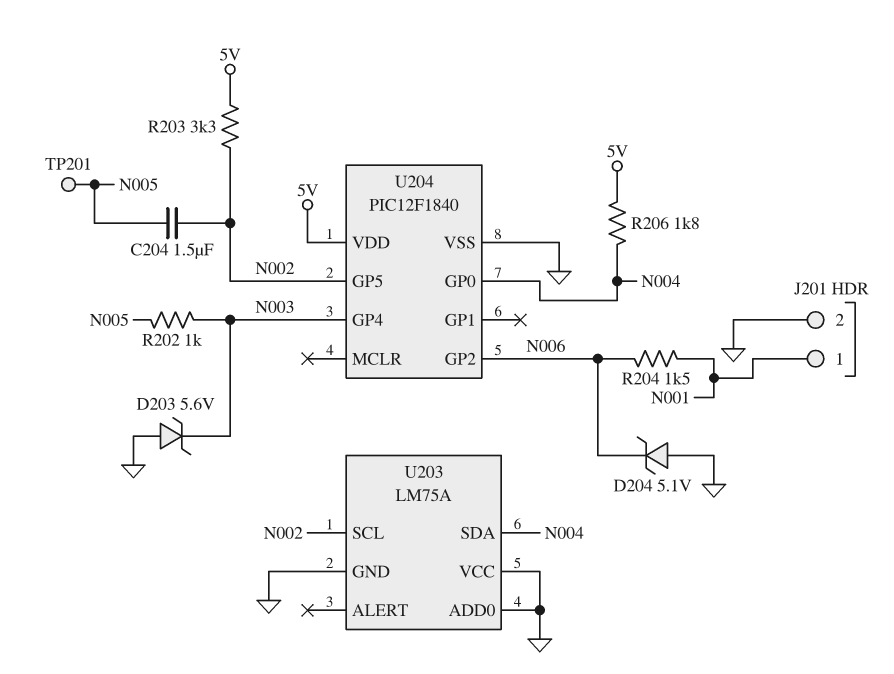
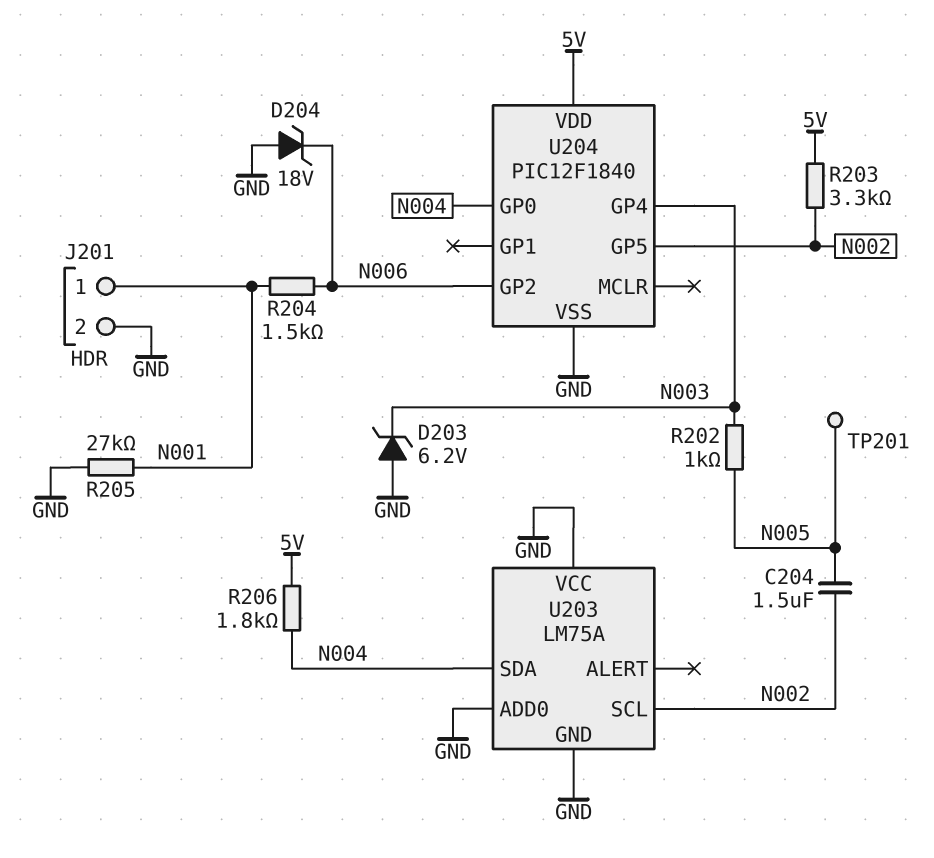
D203: zener 5.6V (A GND, K N003) -> zener 6.2V (A GND, K N003)
D204: zener 5.1V (A GND, K N006) -> zener 18V (A GND, K N006)
R205: none -> 27k (GND, N001)

